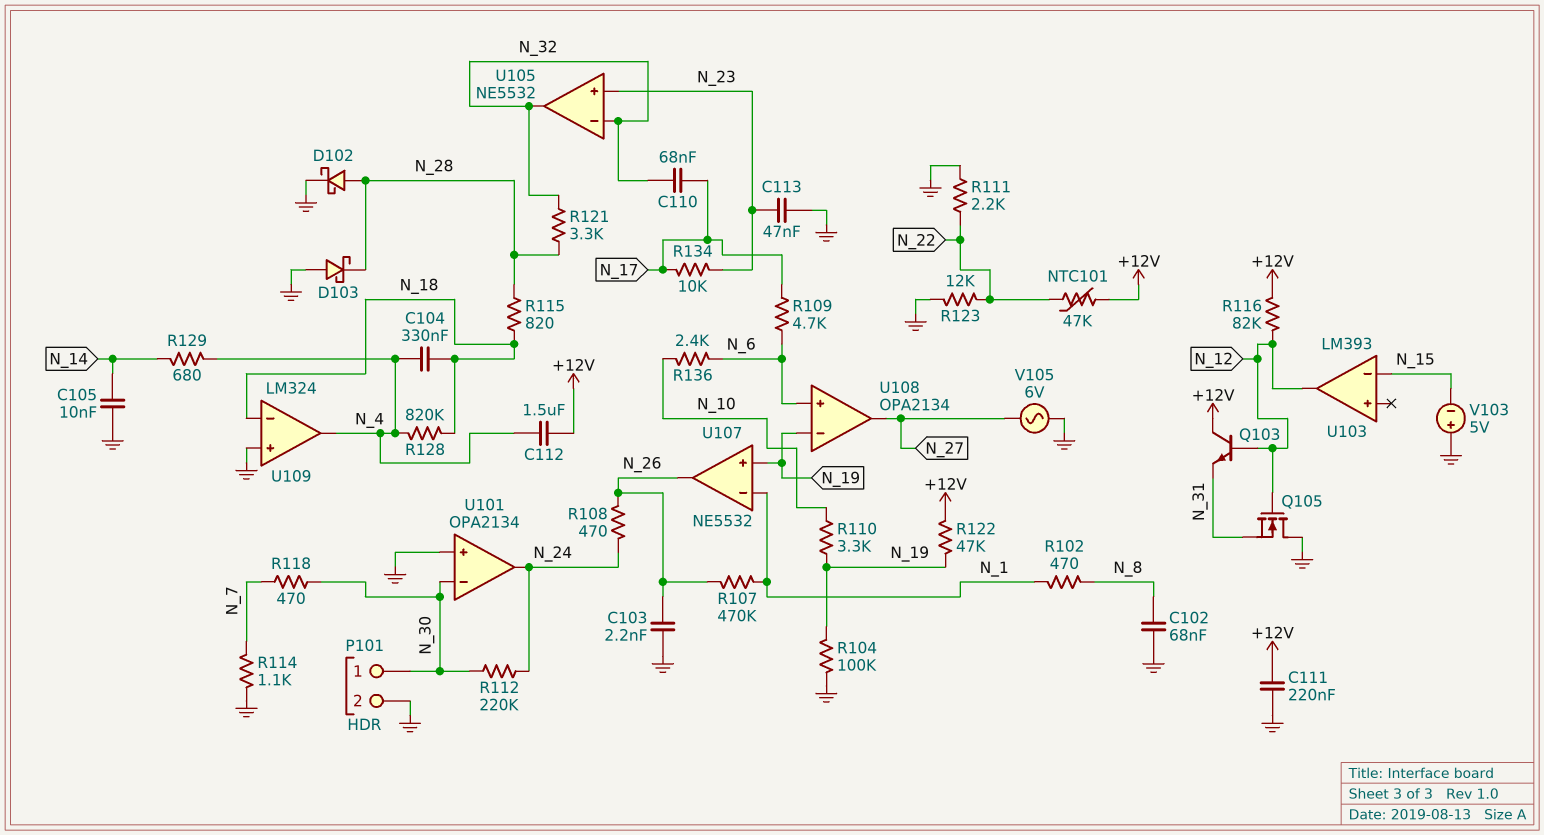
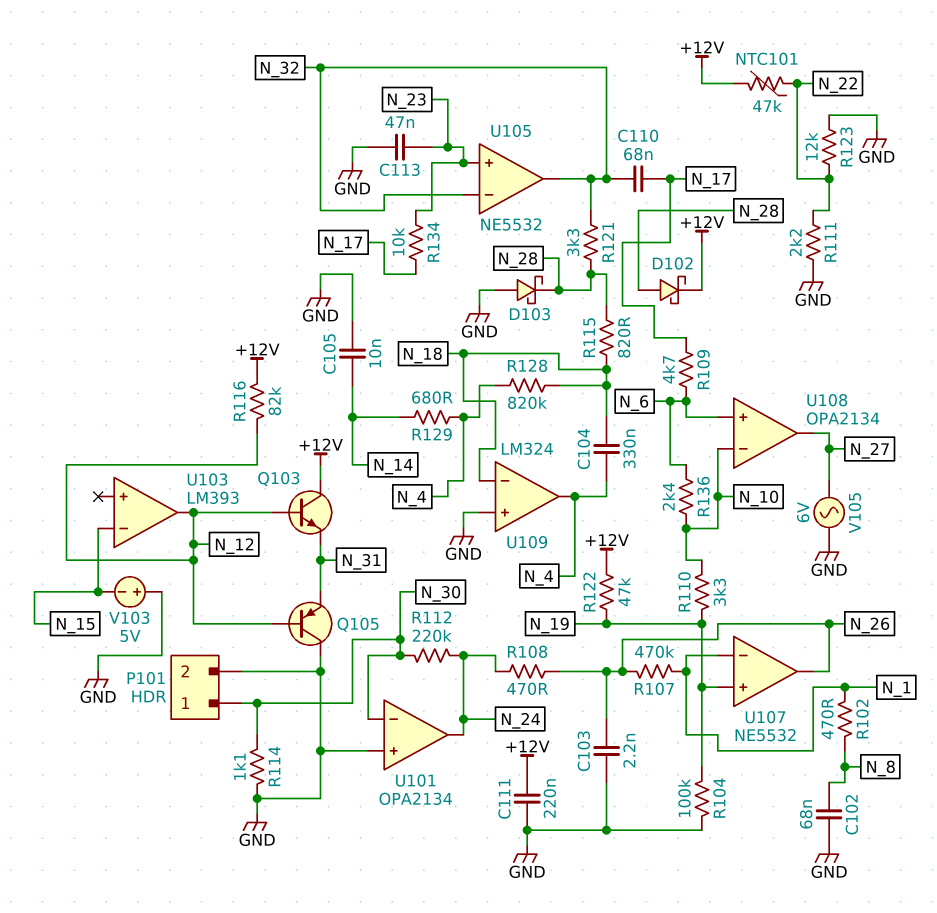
C112: 1.5uF (+12V, N_4) -> none
D102: schottky (A N_28, K GND) -> schottky (A N_28, K +12V)
Q105: NMOS (G N_12, D GND, S N_31) -> PNP (B N_12, C GND, E N_31)
R114: 1.1k (GND, N_7) -> 1.1k (GND, N_30)
R118: 470 (N_7, N_30) -> none
U108 pin in-: N_19 -> N_10

